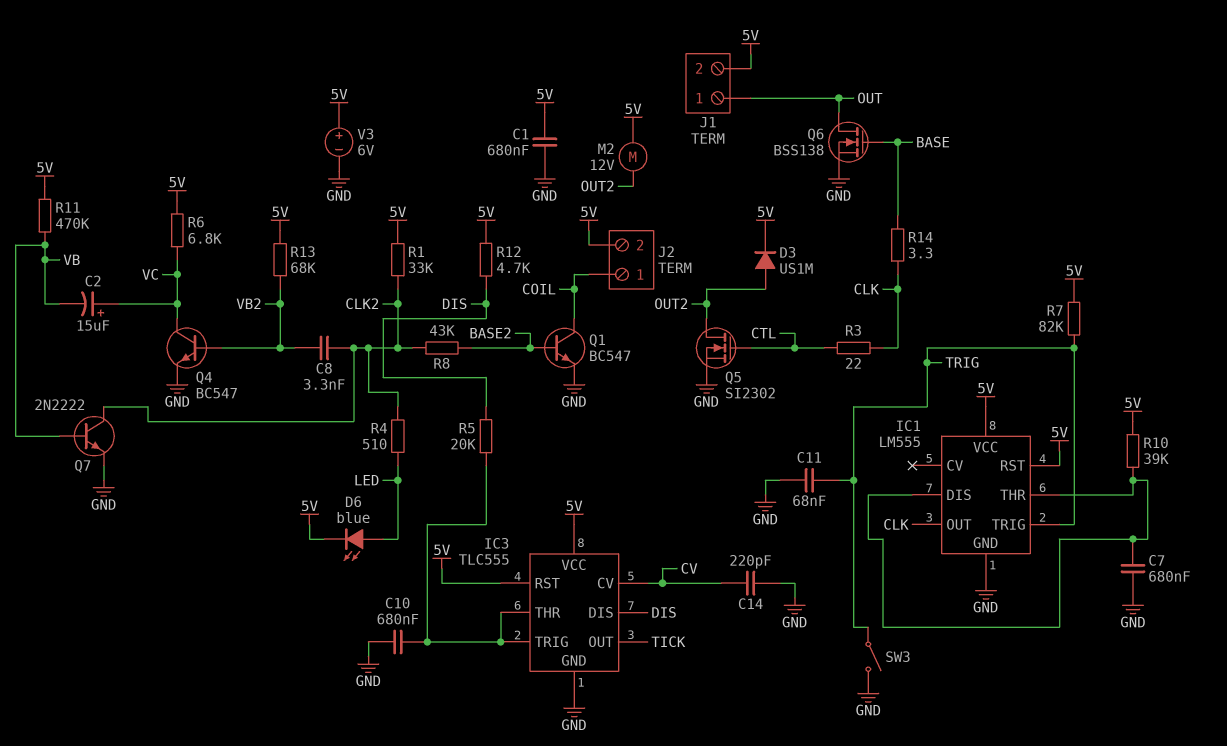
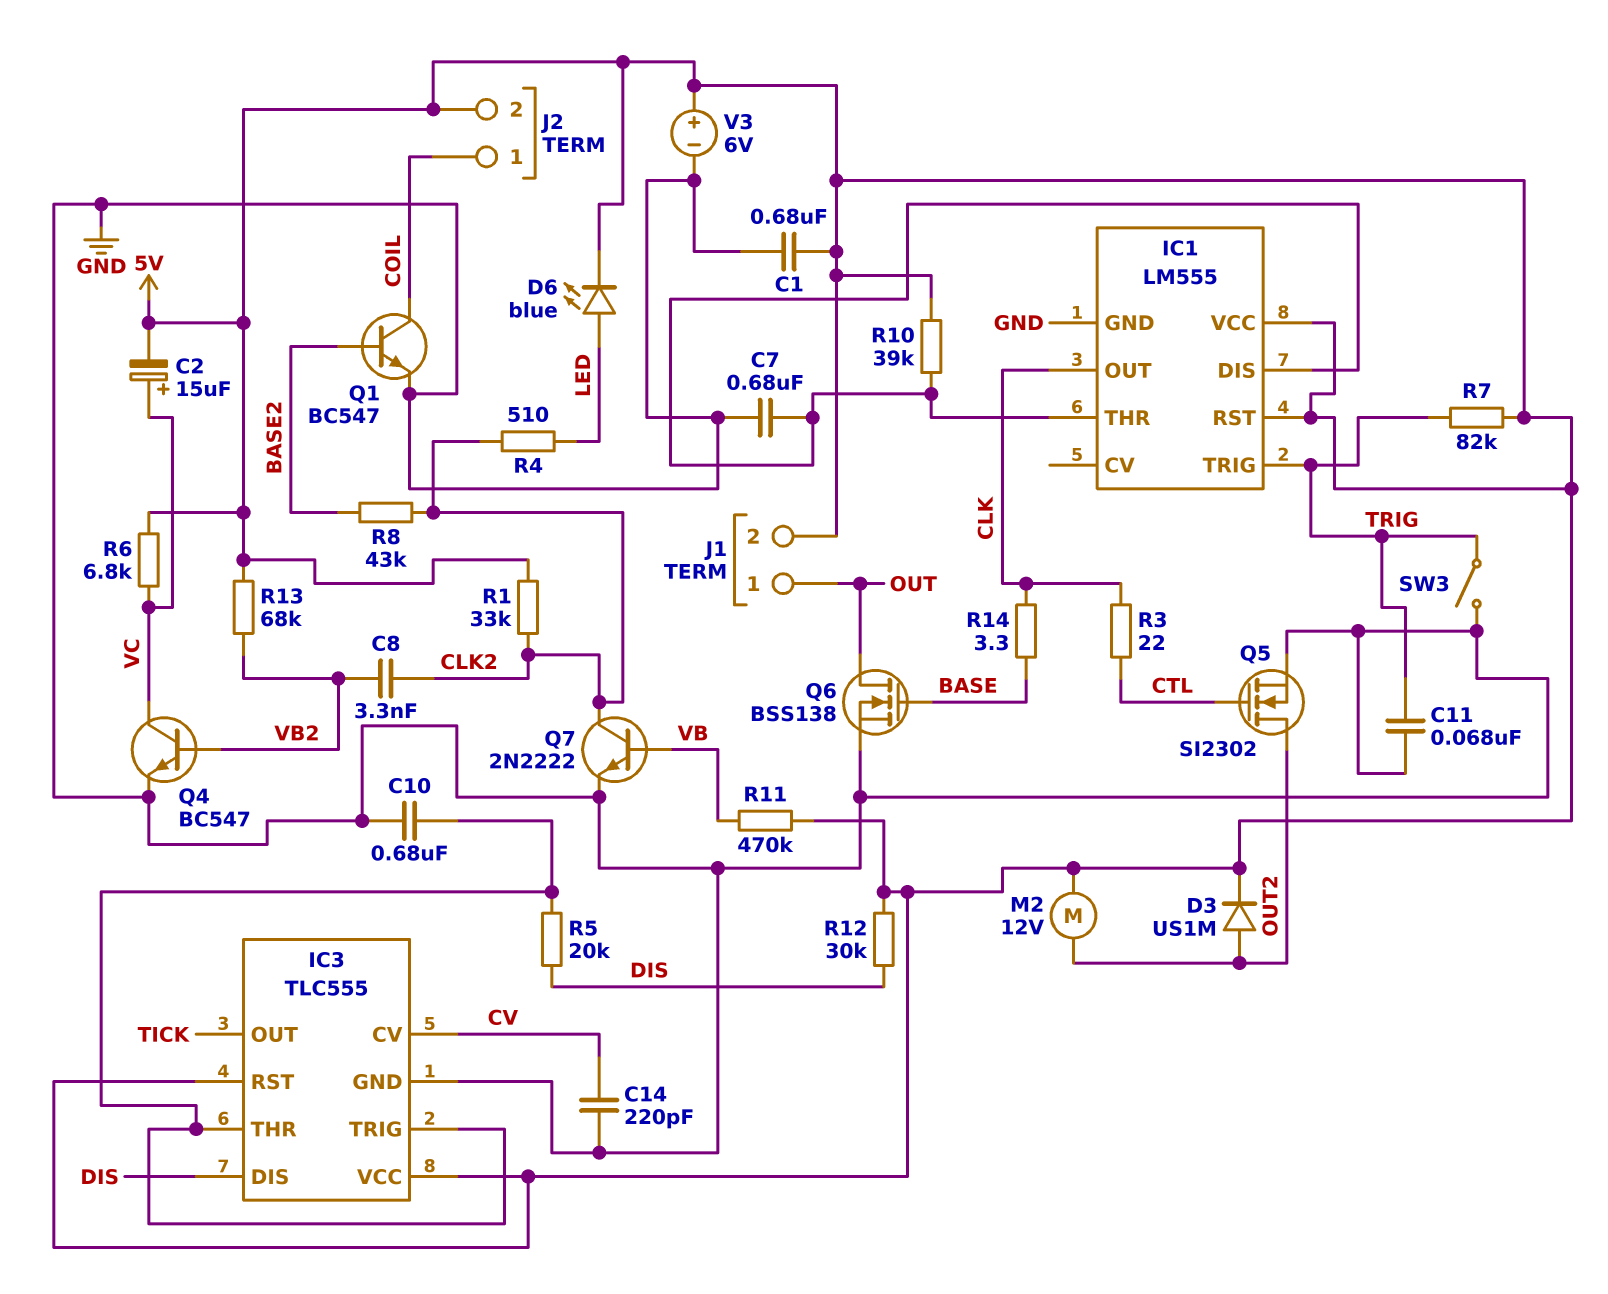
C2: 15uF (plus VC, minus VB) -> 15uF (plus VC, minus 5V)
R12: 4.7k (5V, DIS) -> 30k (5V, DIS)

